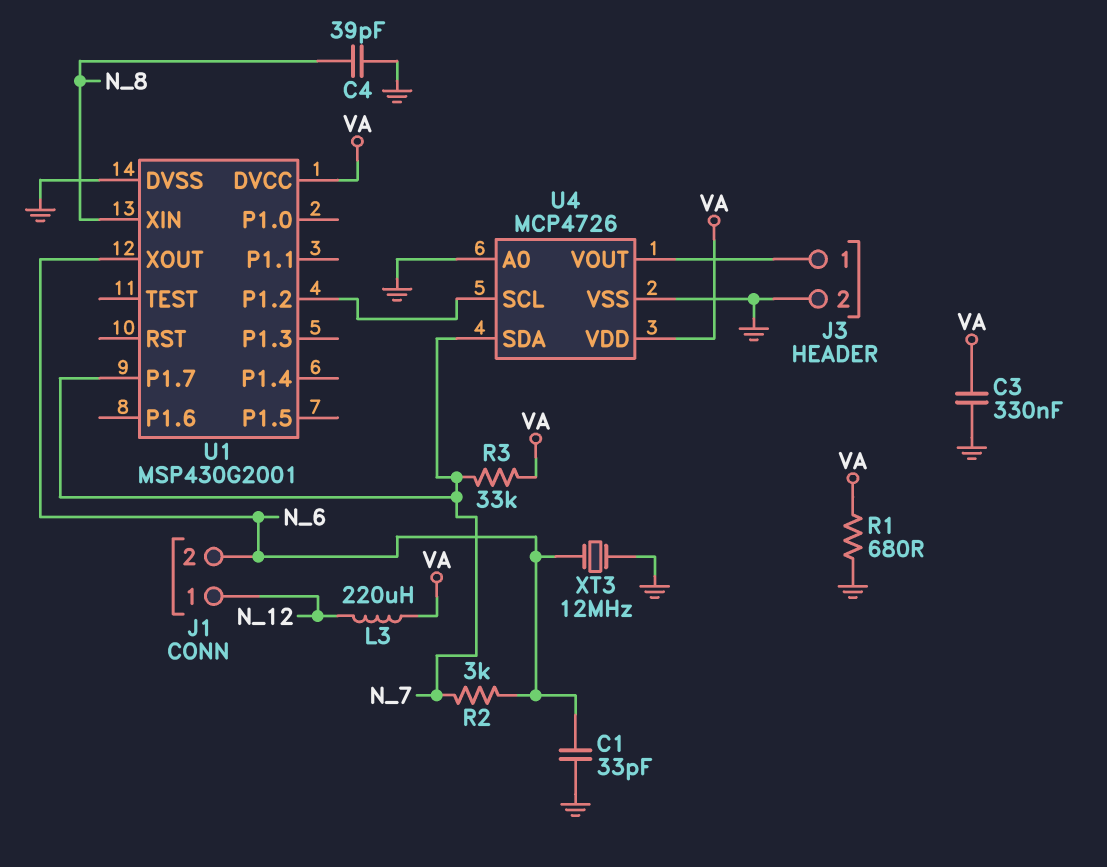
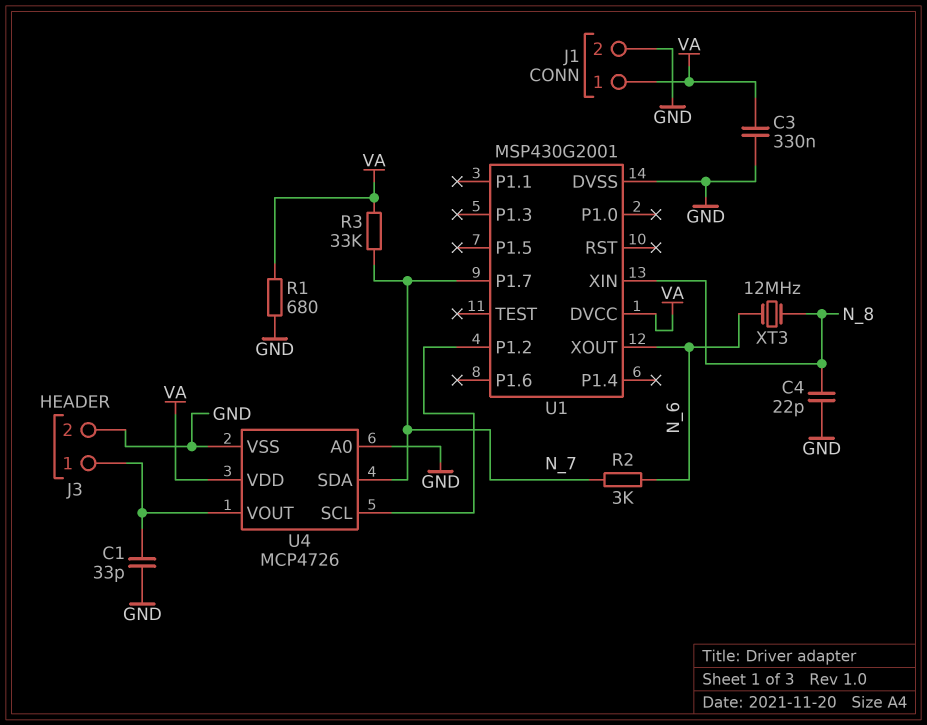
C1: 33pF (GND, N_6) -> 33pF (GND, J3/1)
C4: 39pF (GND, N_8) -> 22pF (GND, N_8)
J1 pin 1: N_12 -> VA
J1 pin 2: N_6 -> GND
L3: 220uH (N_12, VA) -> none
XT3: 12MHz (GND, N_6) -> 12MHz (N_6, N_8)

